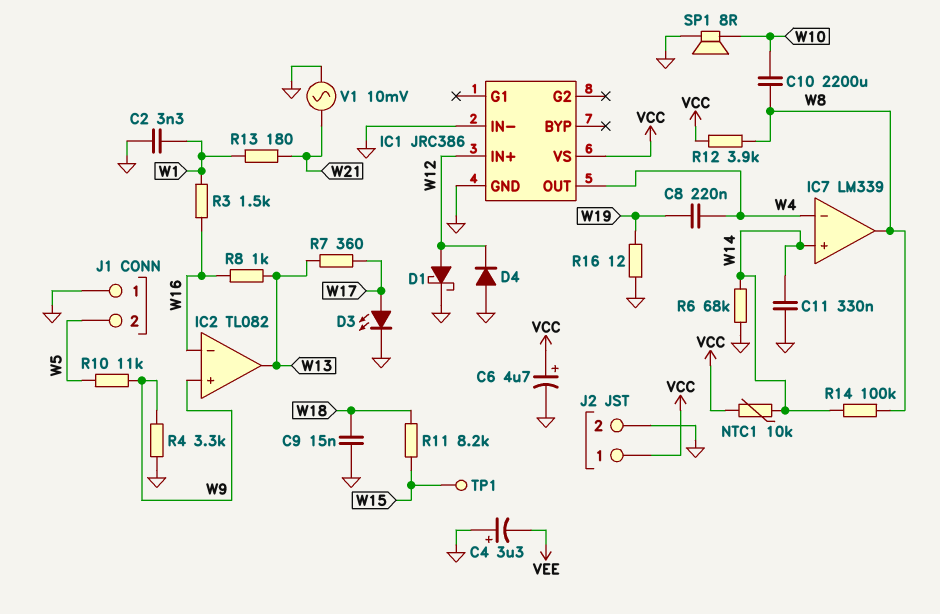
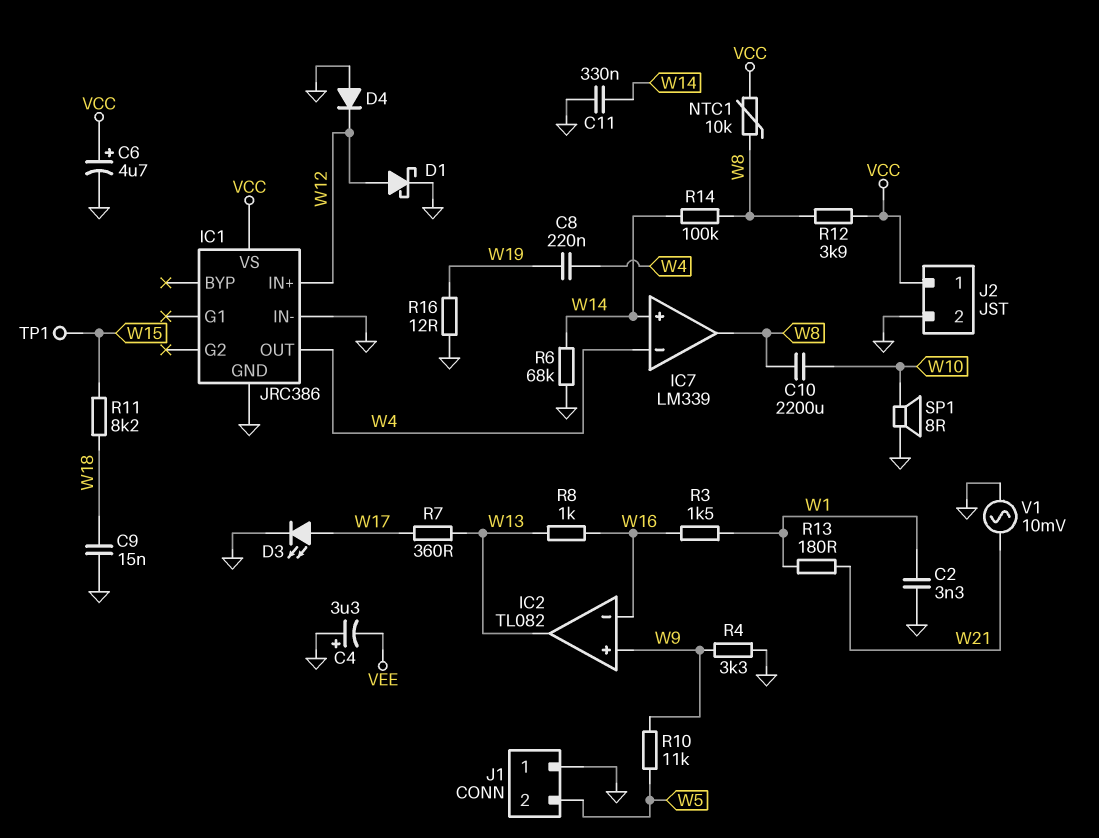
NTC1: 10k (VCC, W14) -> 10k (VCC, W8)

